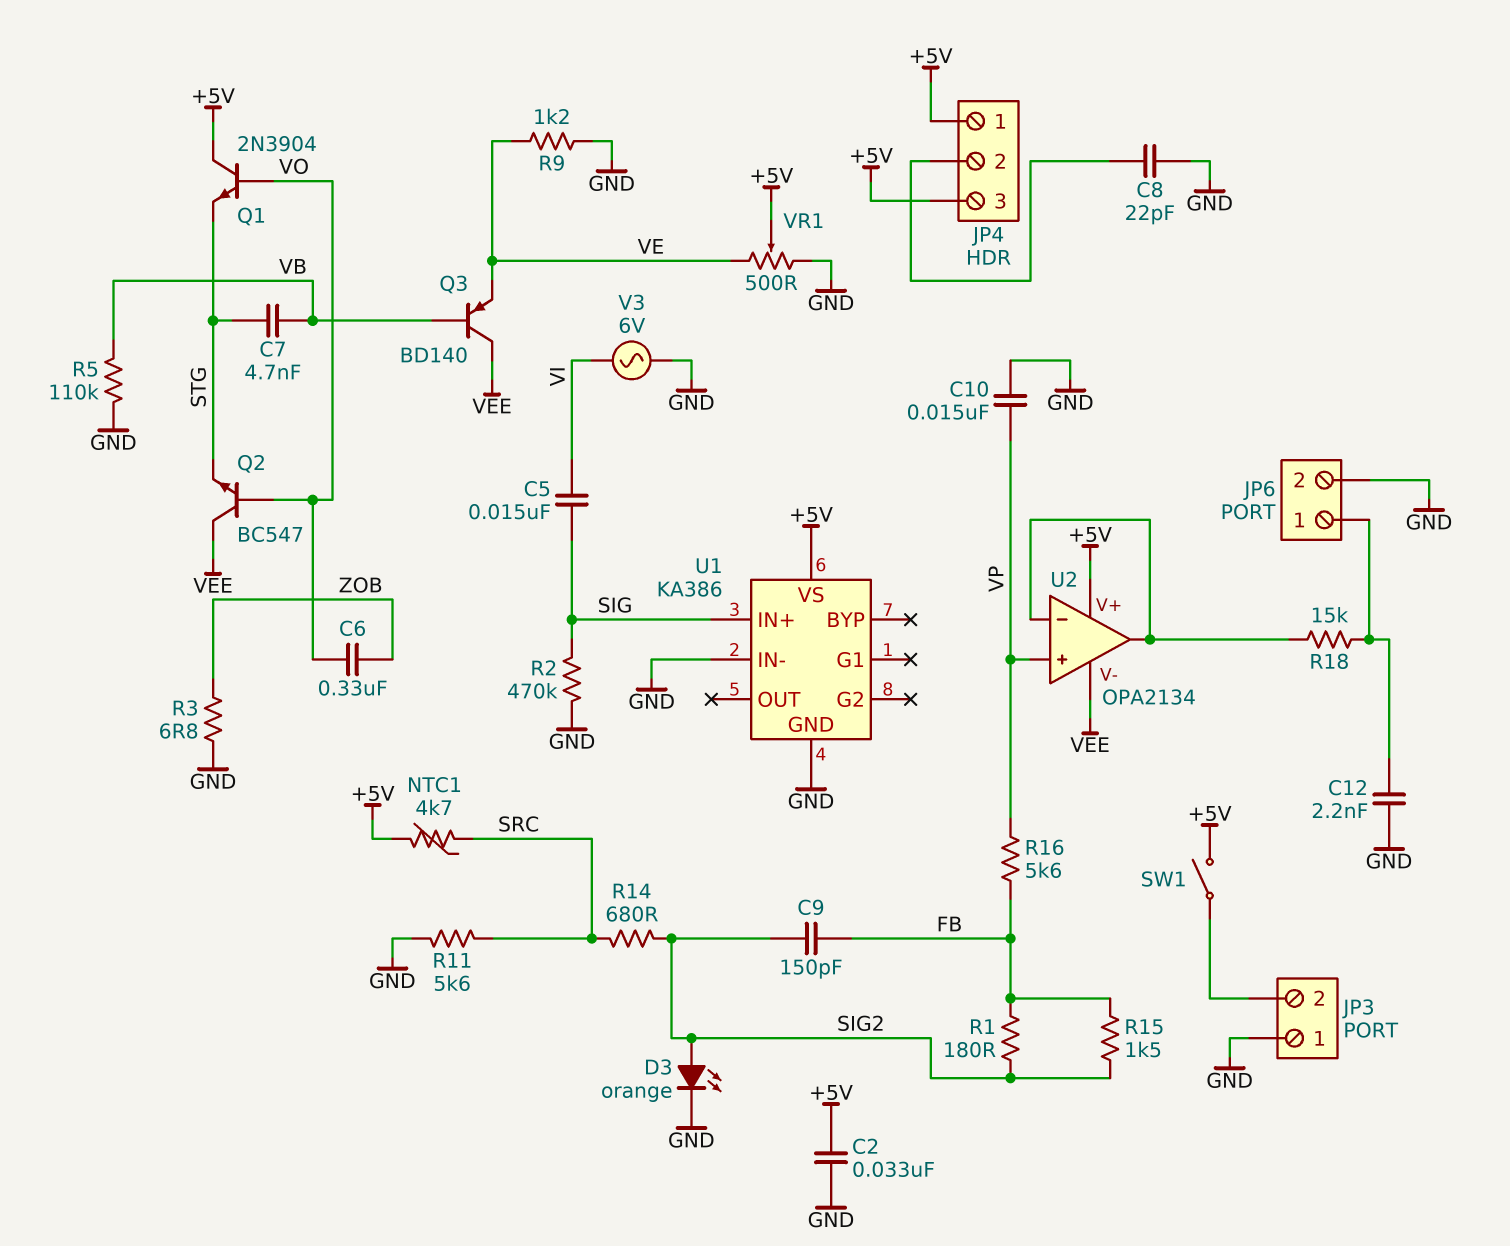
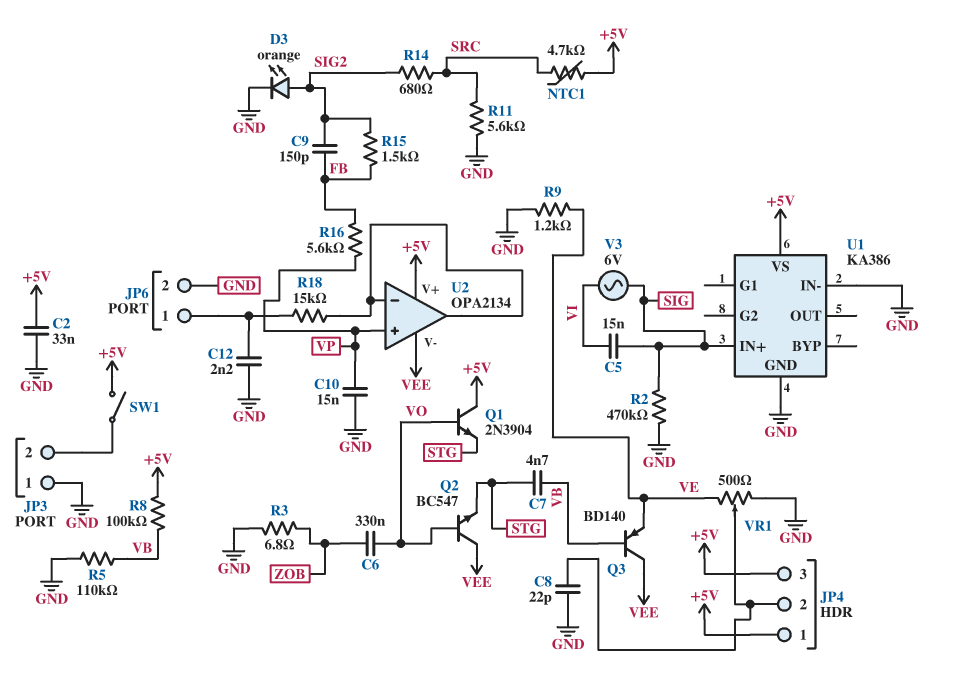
R1: 180 (FB, SIG2) -> none
R8: none -> 100k (+5V, VB)
V3: AC 6V (GND, VI) -> AC 6V (SIG, VI)
VR1: 500 (GND, VE, wiper +5V) -> 500 (GND, VE, wiper JP4/2)

